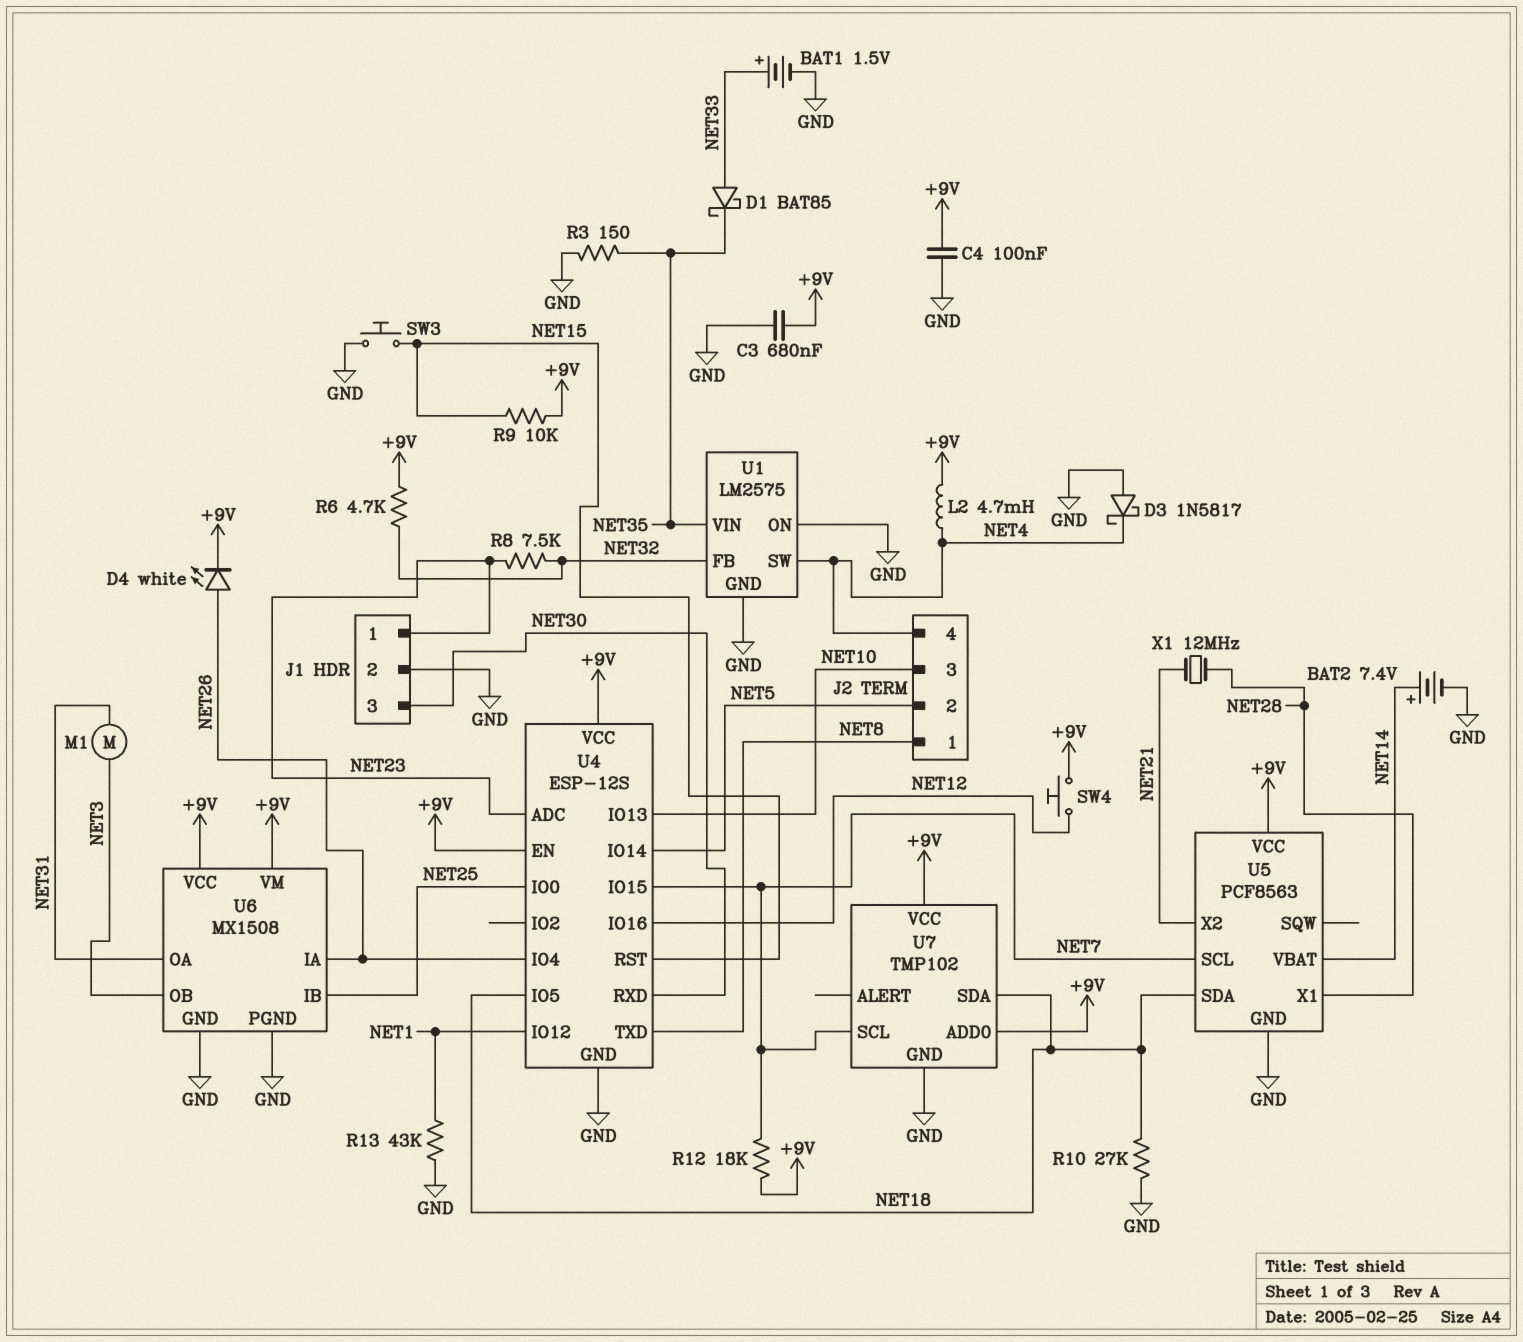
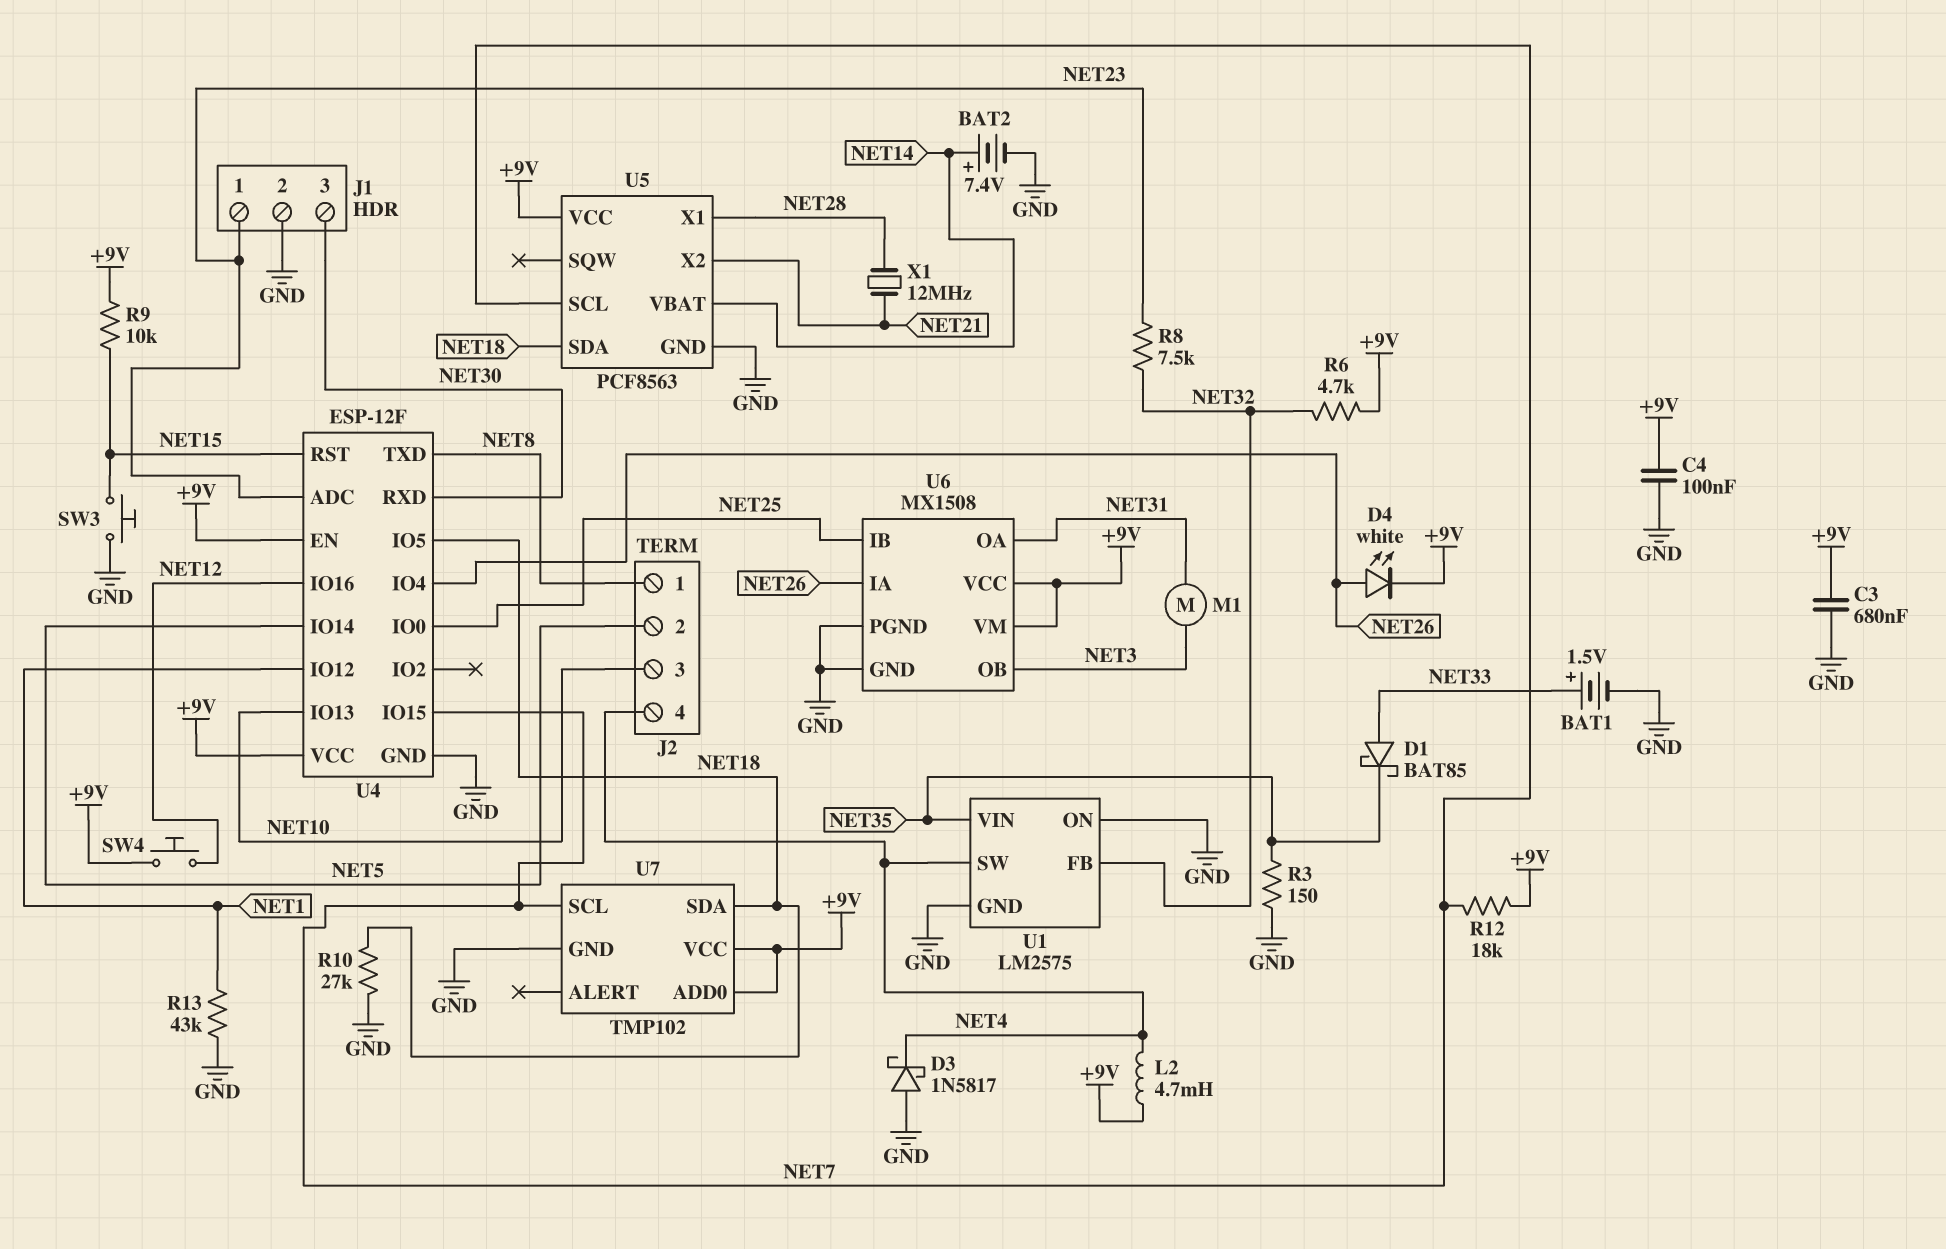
U4: ESP-12S -> ESP-12F

